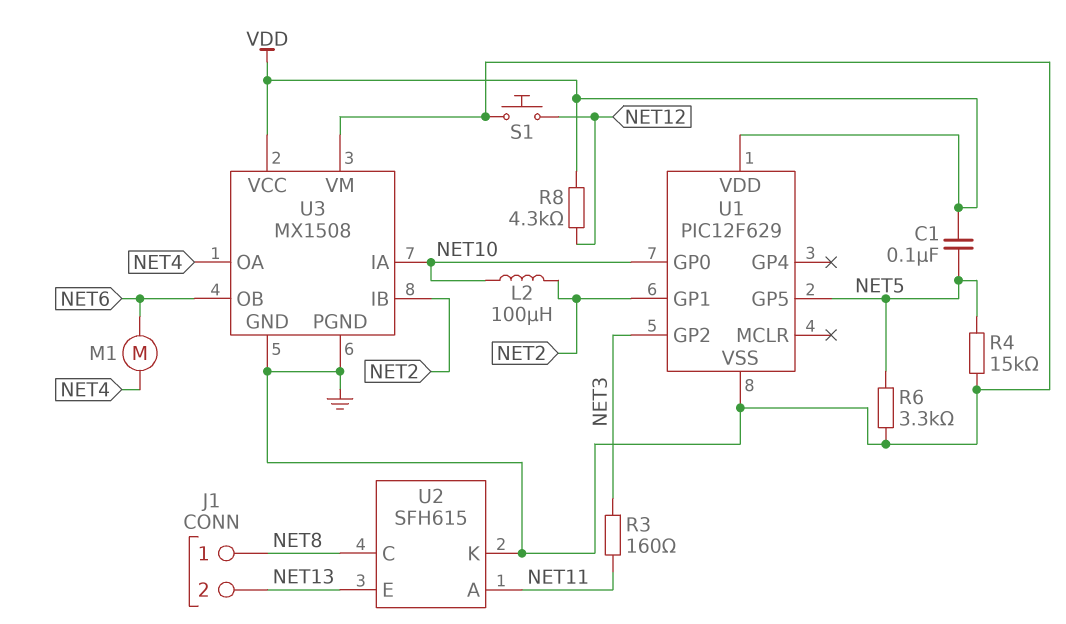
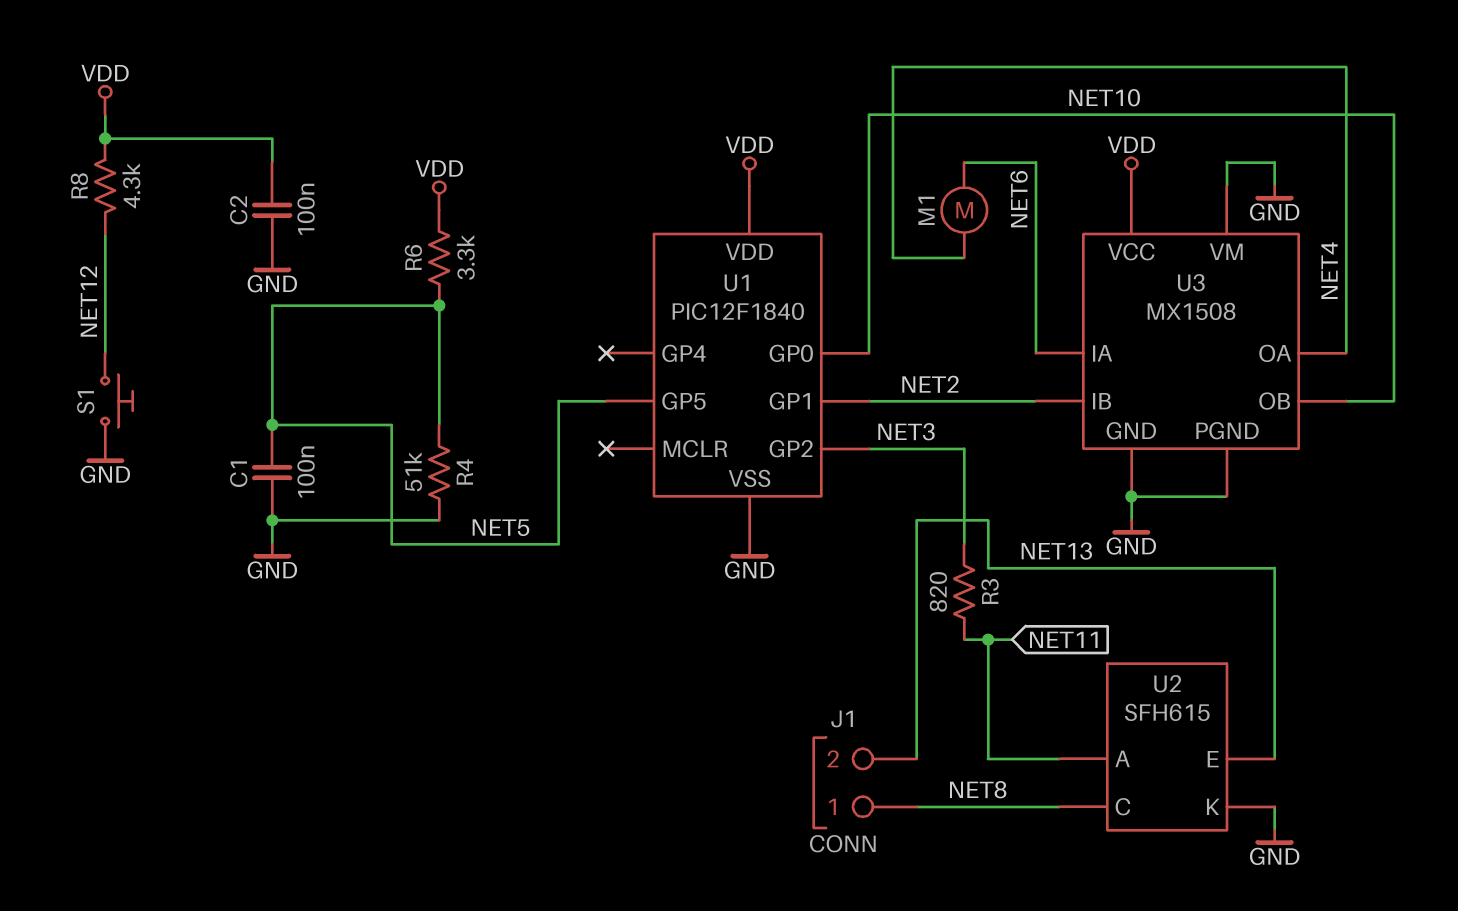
C1: 100nF (NET5, VDD) -> 100nF (GND, NET5)
C2: none -> 100nF (GND, VDD)
L2: 100uH (NET2, NET10) -> none
R3: 160 (NET3, NET11) -> 820 (NET3, NET11)
R4: 15k (GND, NET5) -> 51k (GND, NET5)
R6: 3.3k (GND, NET5) -> 3.3k (NET5, VDD)
U1: PIC12F629 -> PIC12F1840
U3 pin IA: NET10 -> NET6
U3 pin OB: NET6 -> NET10

